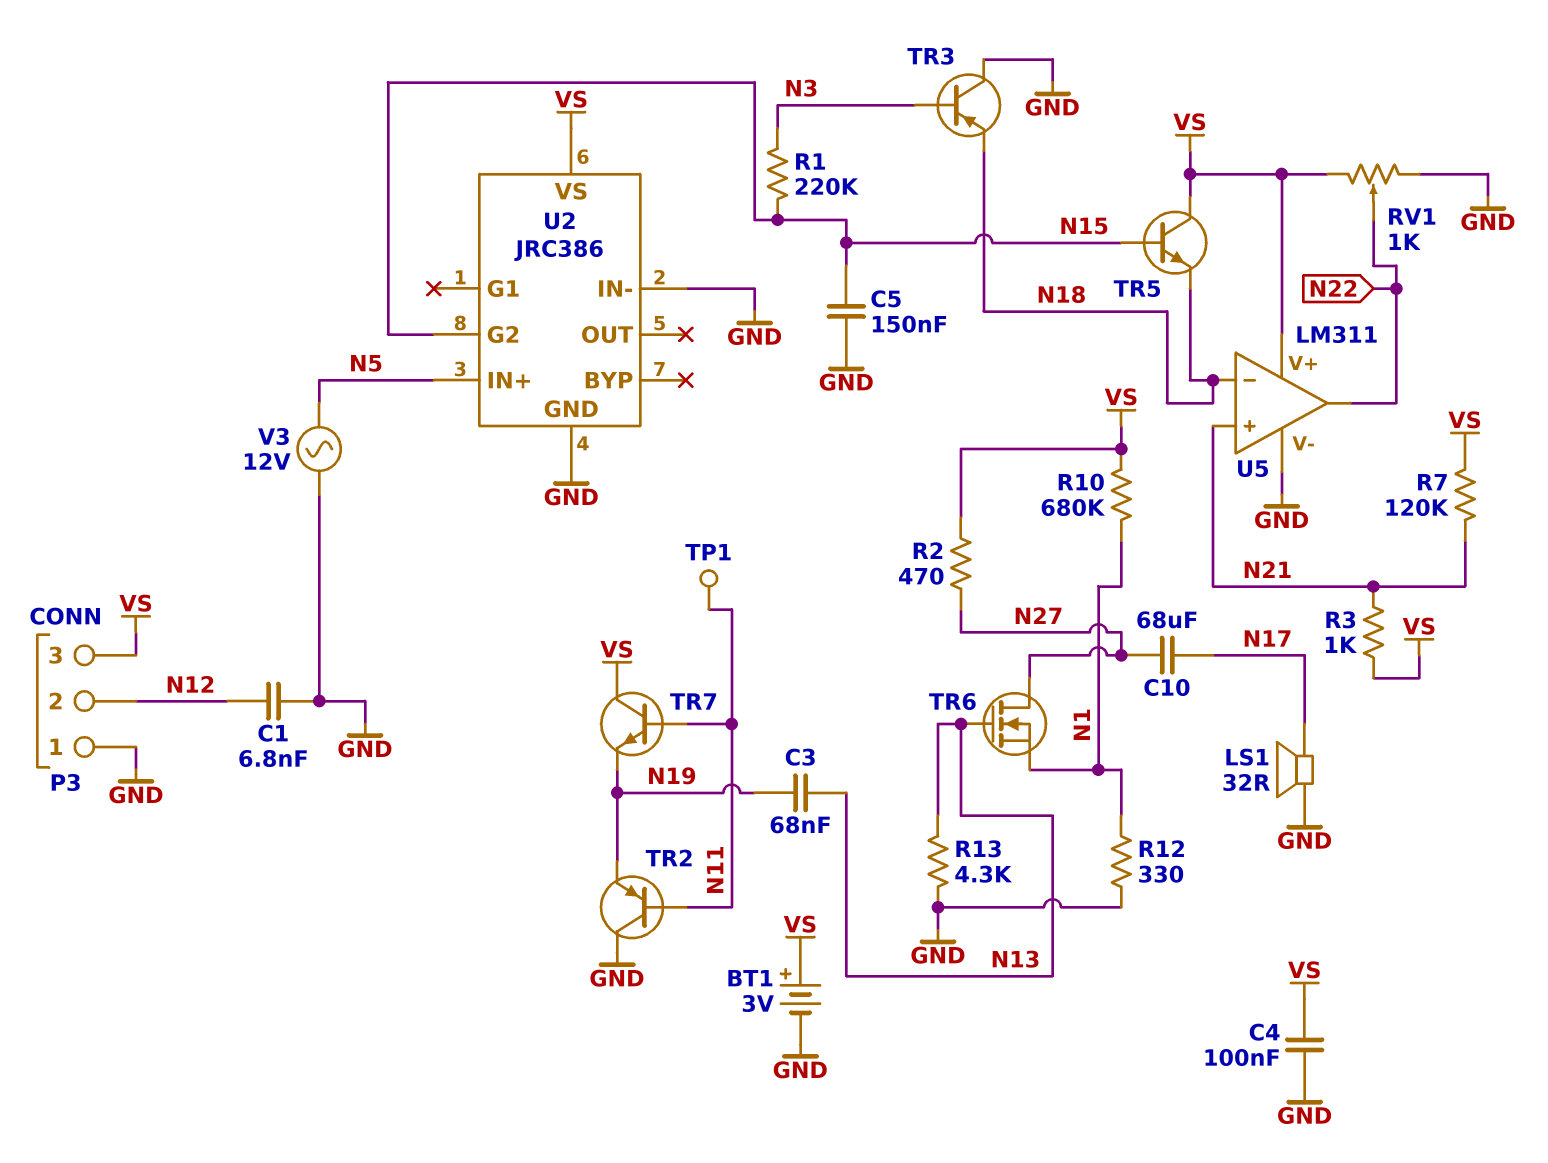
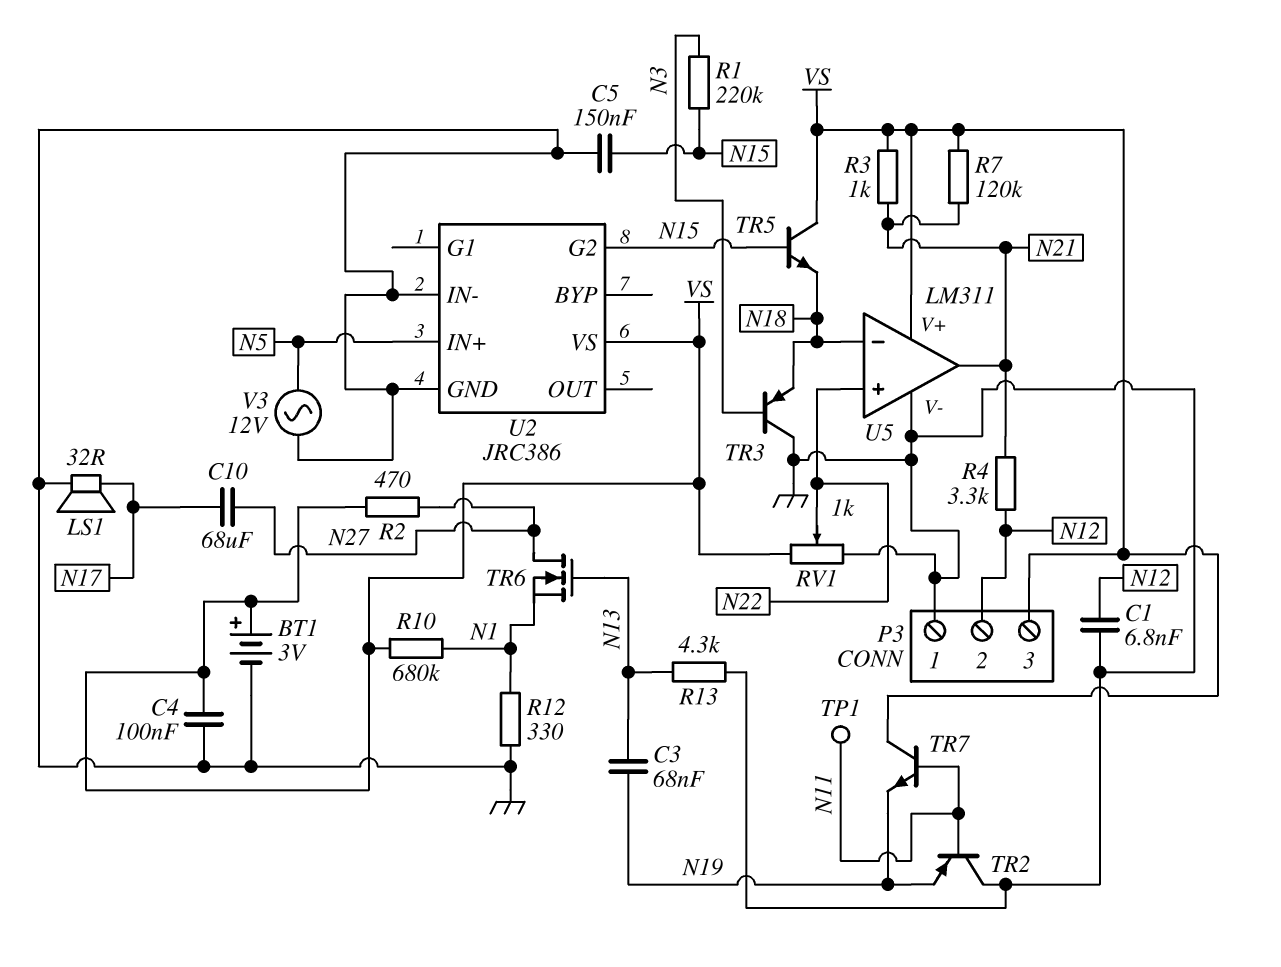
R4: none -> 3.3k (N12, N21)
U5 pin in+: N21 -> N22
U5 pin out: N22 -> N21

